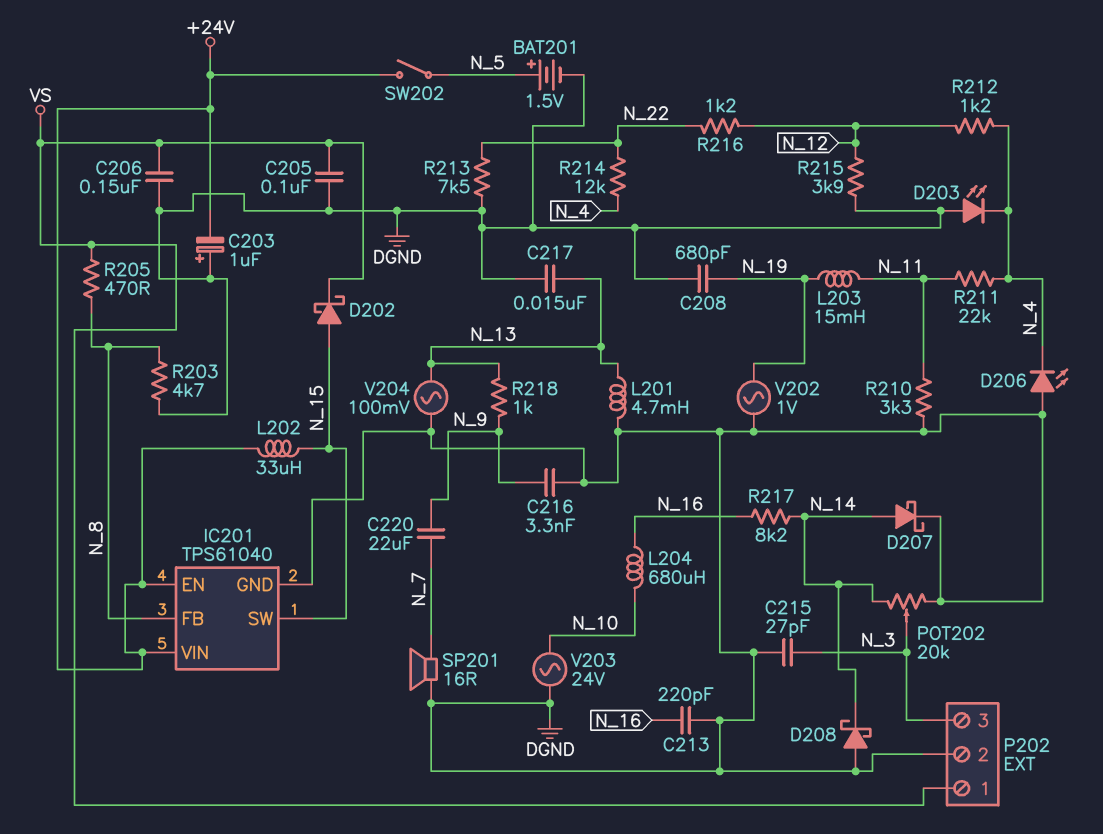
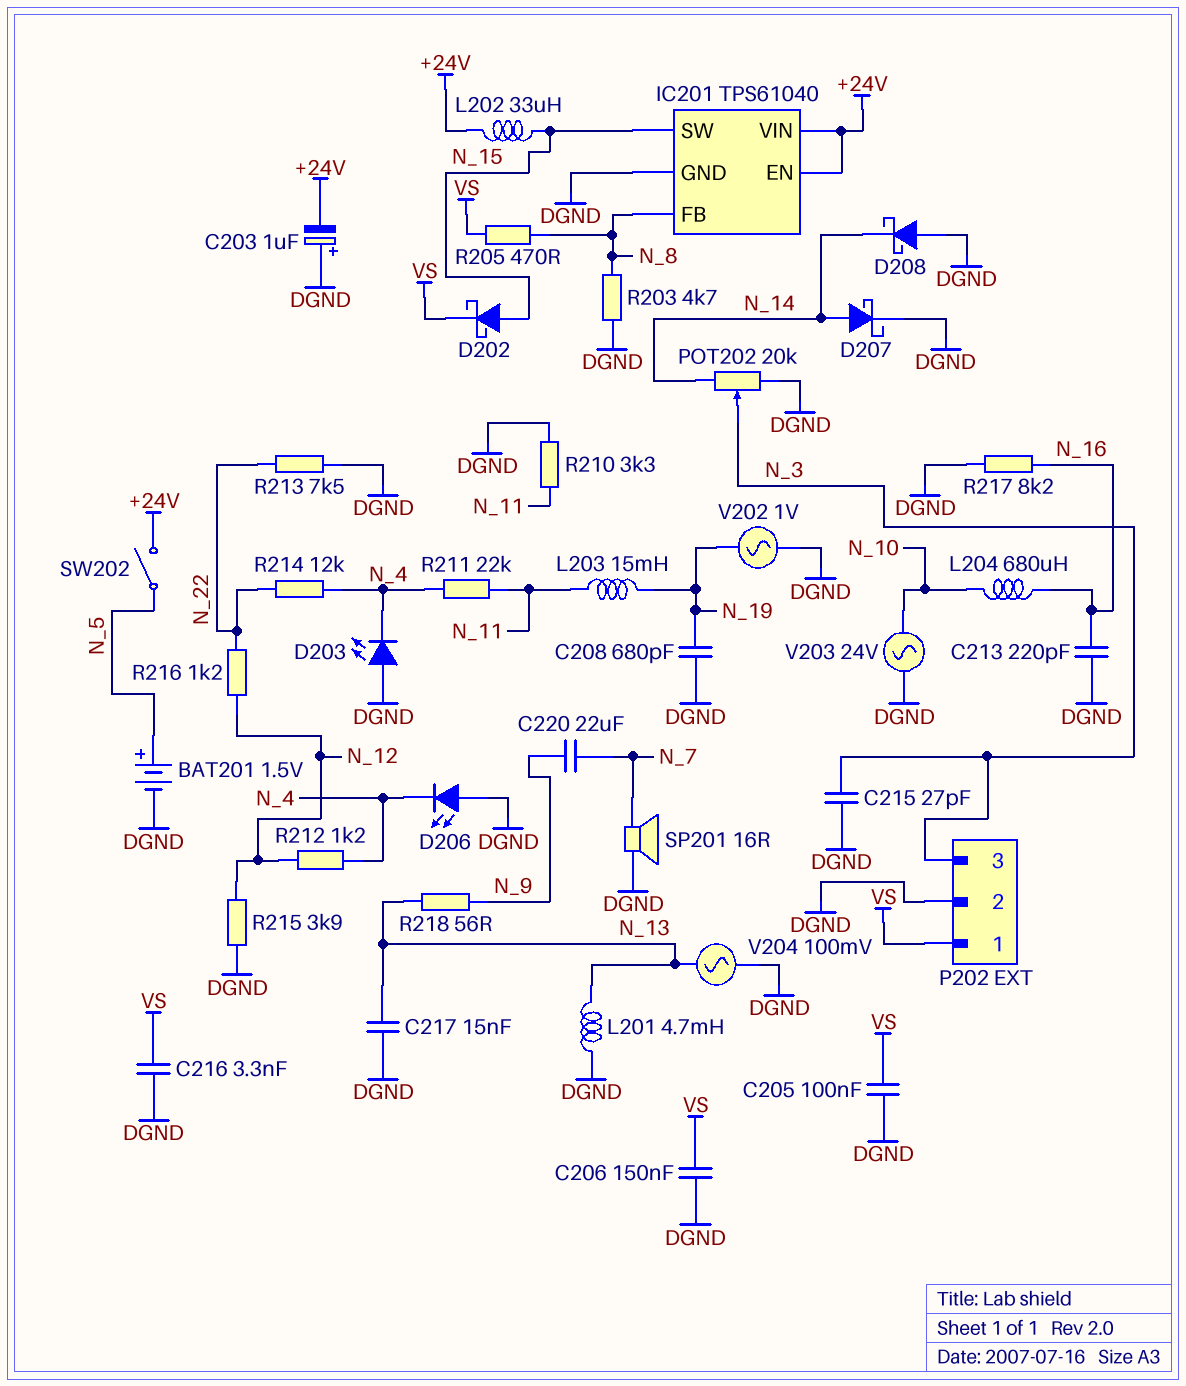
C216: 3.3nF (DGND, N_9) -> 3.3nF (DGND, VS)
R217: 8.2k (N_14, N_16) -> 8.2k (DGND, N_16)
R218: 1k (N_9, N_13) -> 56 (N_9, N_13)

